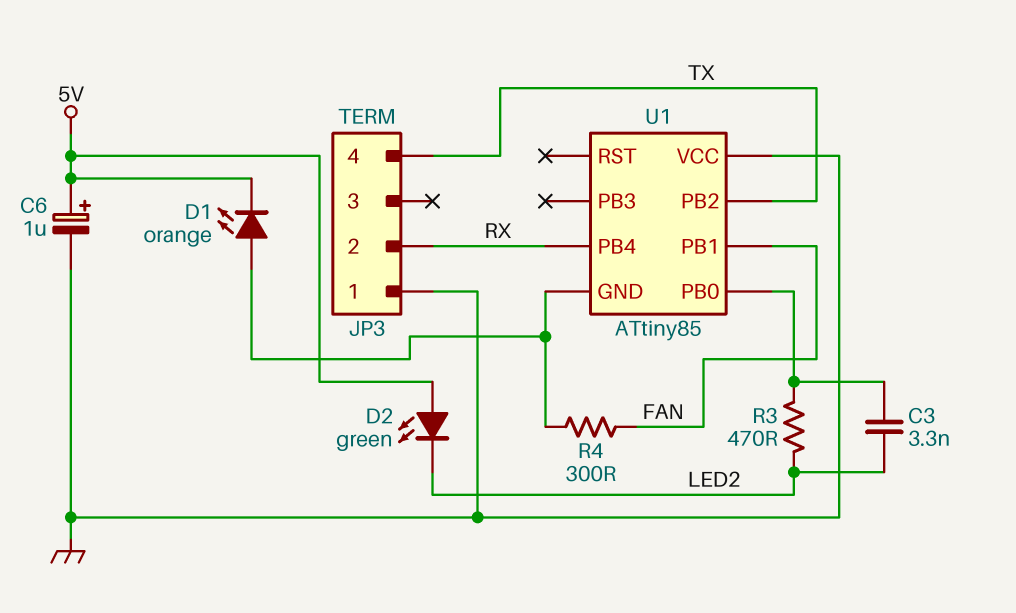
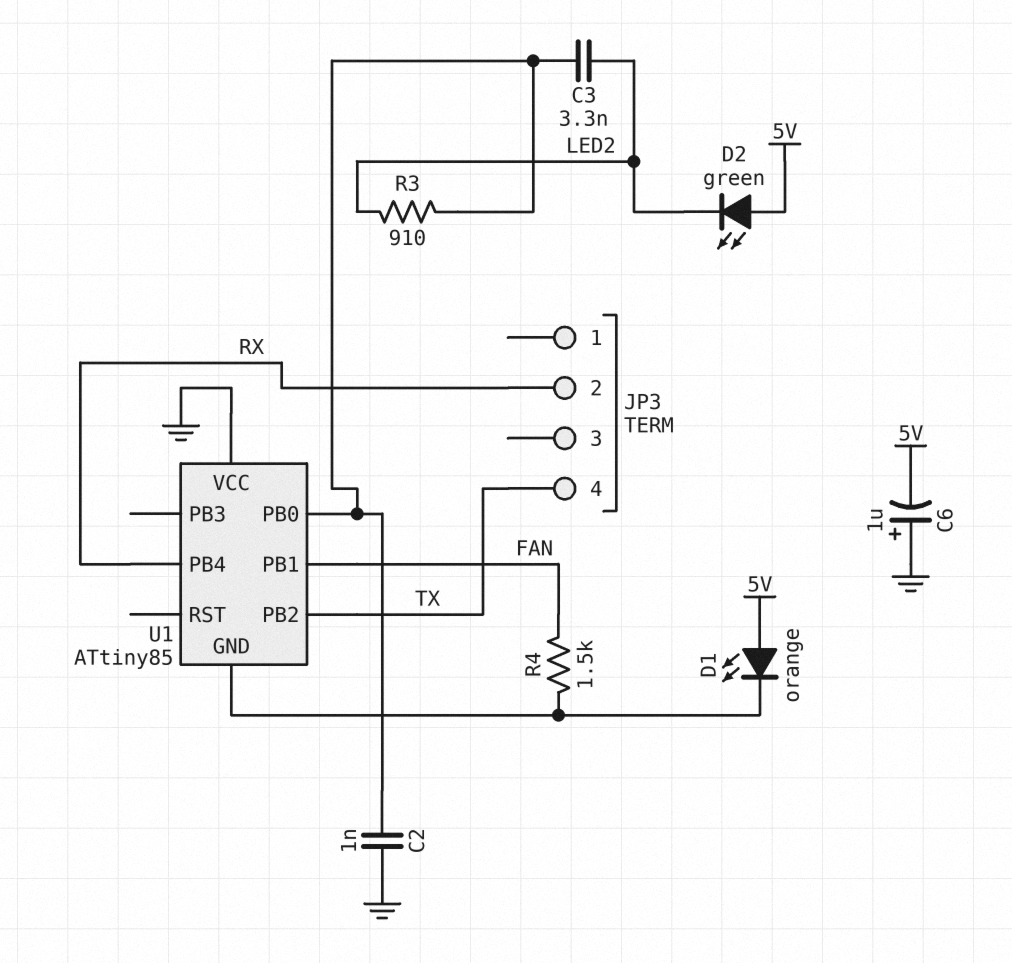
C2: none -> 1nF (GND, U1/PB0)
C6: 1uF (plus 5V, minus GND) -> 1uF (plus GND, minus 5V)
D1: LED orange (A U1/GND, K 5V) -> LED orange (A 5V, K U1/GND)
JP3 pin 1: GND -> none
R3: 470 (LED2, U1/PB0) -> 910 (LED2, U1/PB0)
R4: 300 (FAN, U1/GND) -> 1.5k (FAN, U1/GND)

